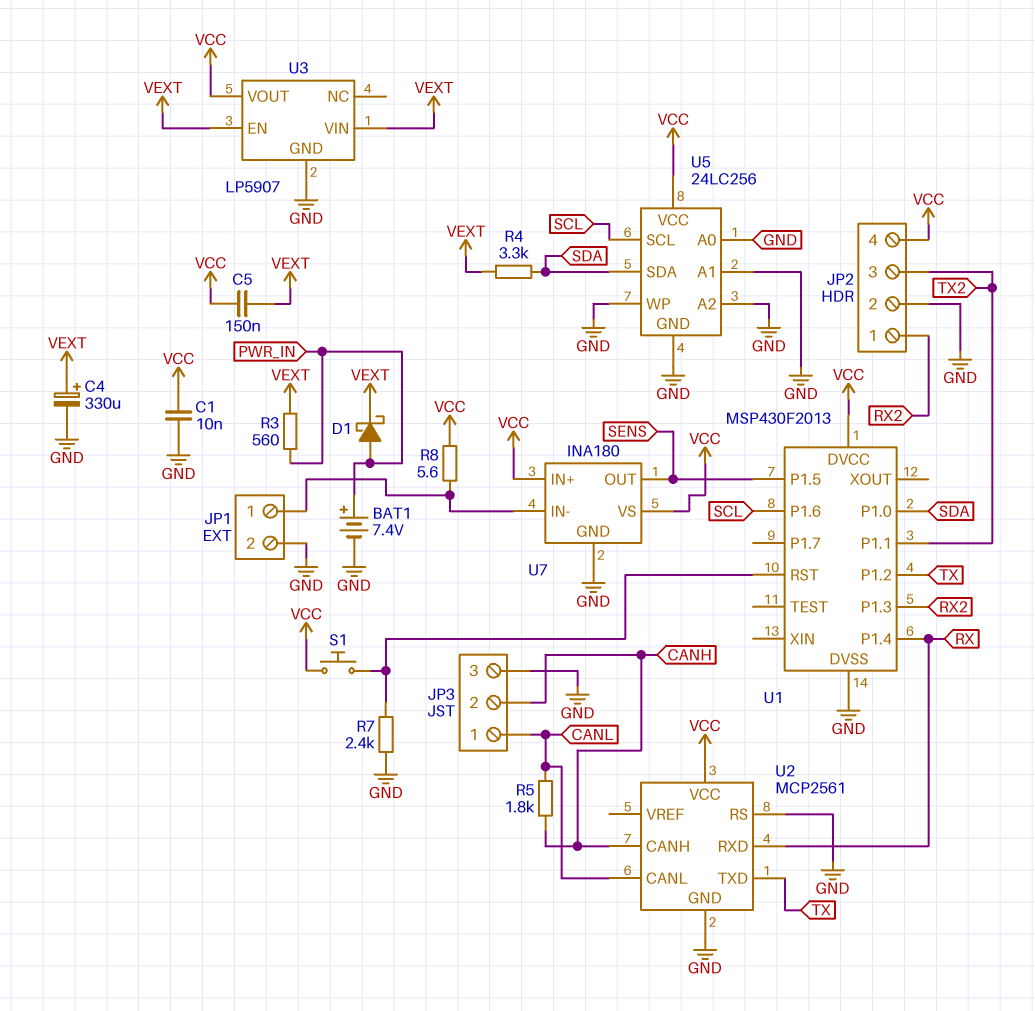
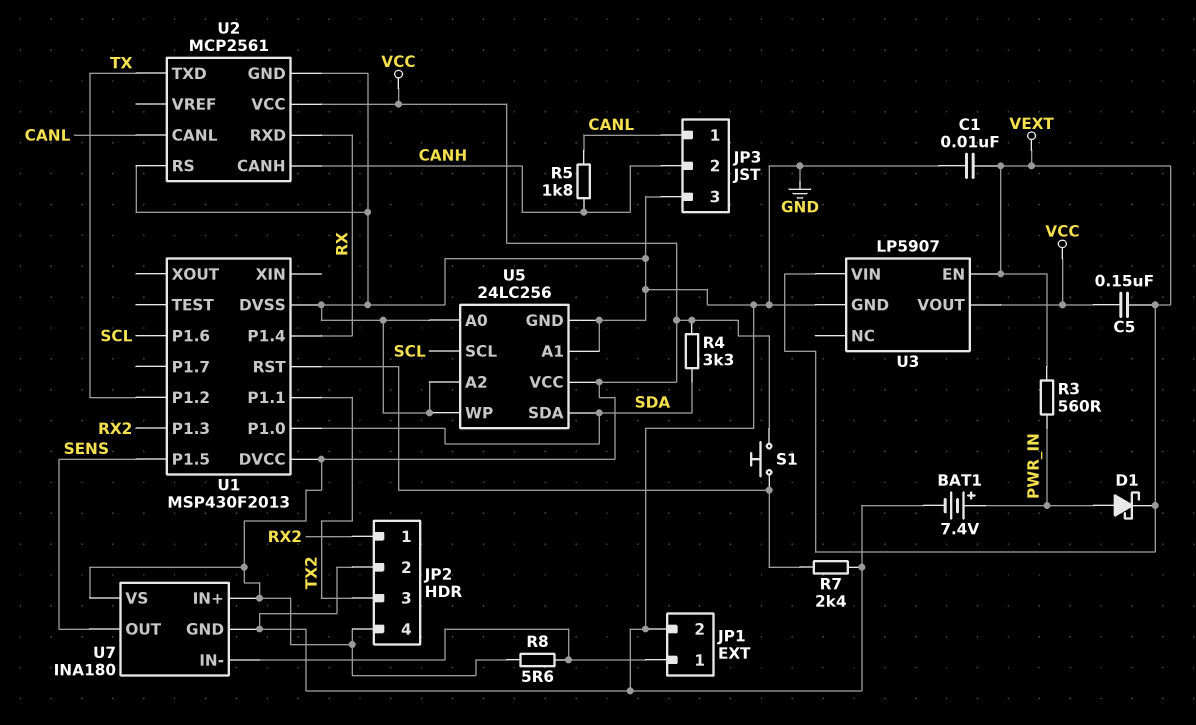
C1: 10nF (GND, VCC) -> 10nF (GND, VEXT)
C4: 330uF (plus VEXT, minus GND) -> none
R4: 3.3k (SDA, VEXT) -> 3.3k (SDA, VCC)

